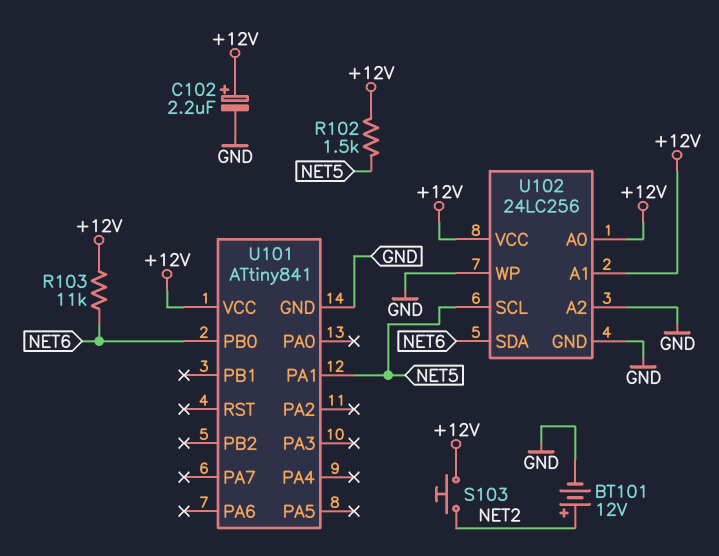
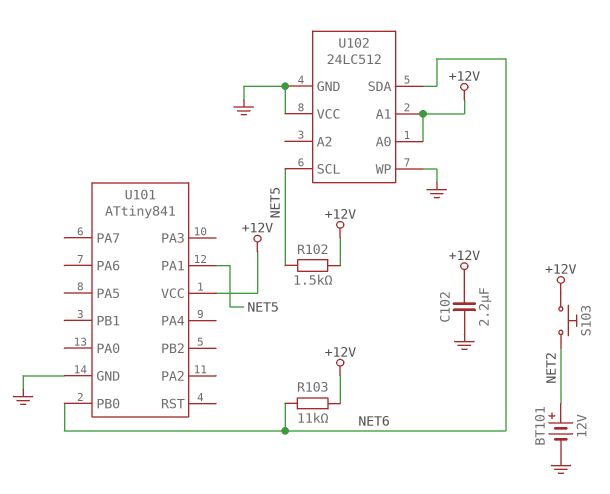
C102: 2.2uF (plus +12V, minus GND) -> 2.2uF (+12V, GND)
U102: 24LC256 -> 24LC512
U102 pin A2: GND -> none
U102 pin VCC: +12V -> GND

